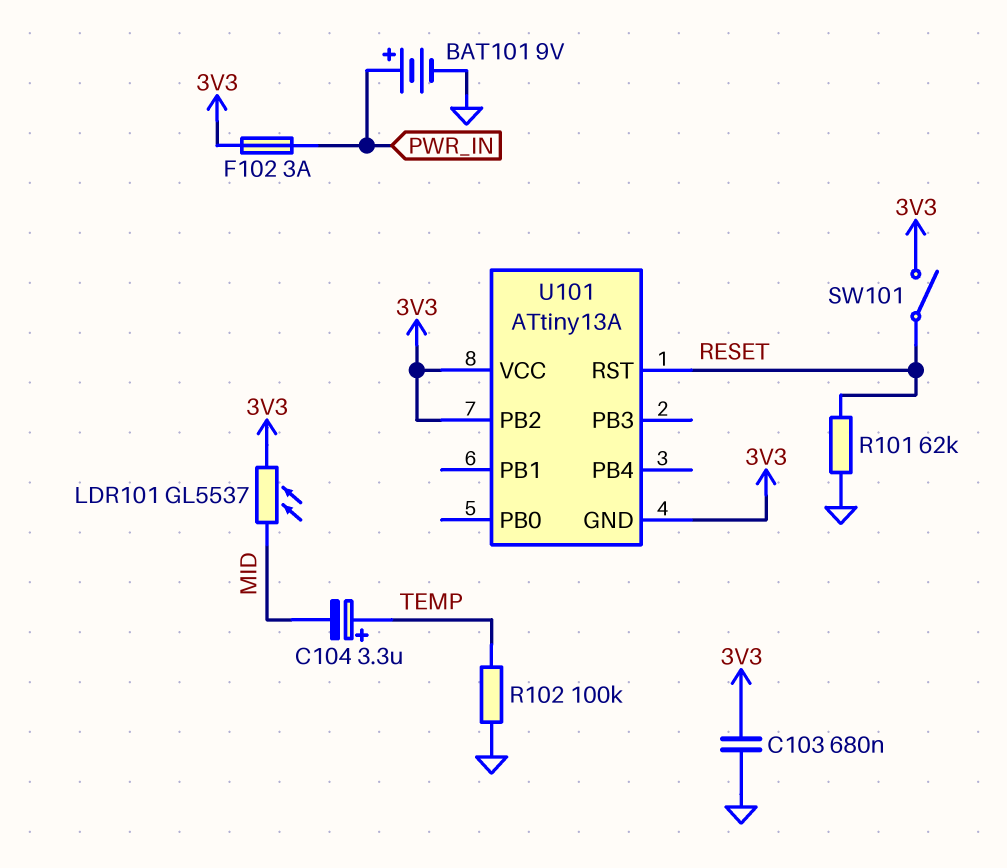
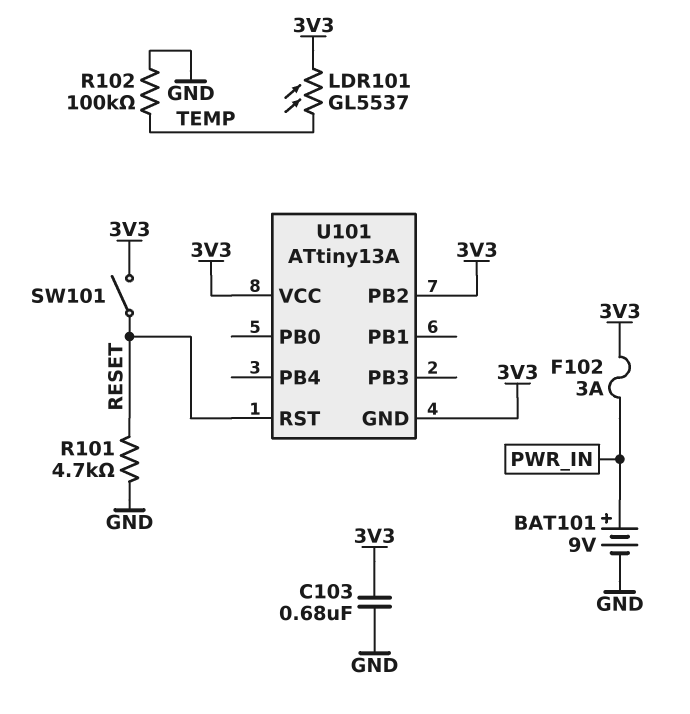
C104: 3.3uF (plus TEMP, minus MID) -> none
LDR101: GL5537 (3V3, MID) -> GL5537 (3V3, TEMP)
R101: 62k (GND, RESET) -> 4.7k (GND, RESET)

